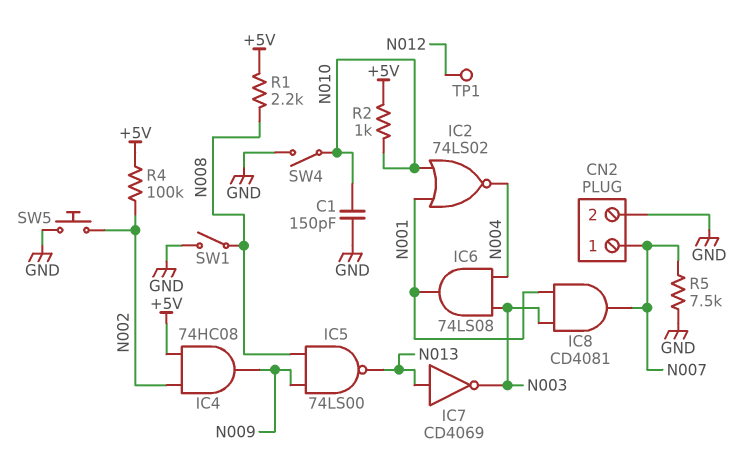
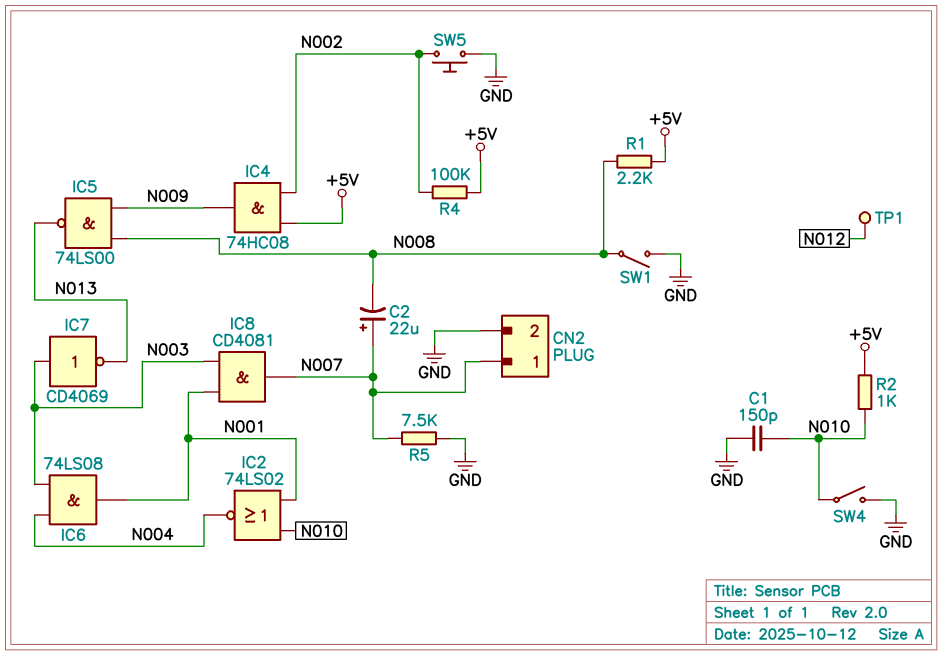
C2: none -> 22uF (plus N007, minus N008)
IC7: NOT CD4069 (in N013, out N003) -> NOT CD4069 (in N003, out N013)

